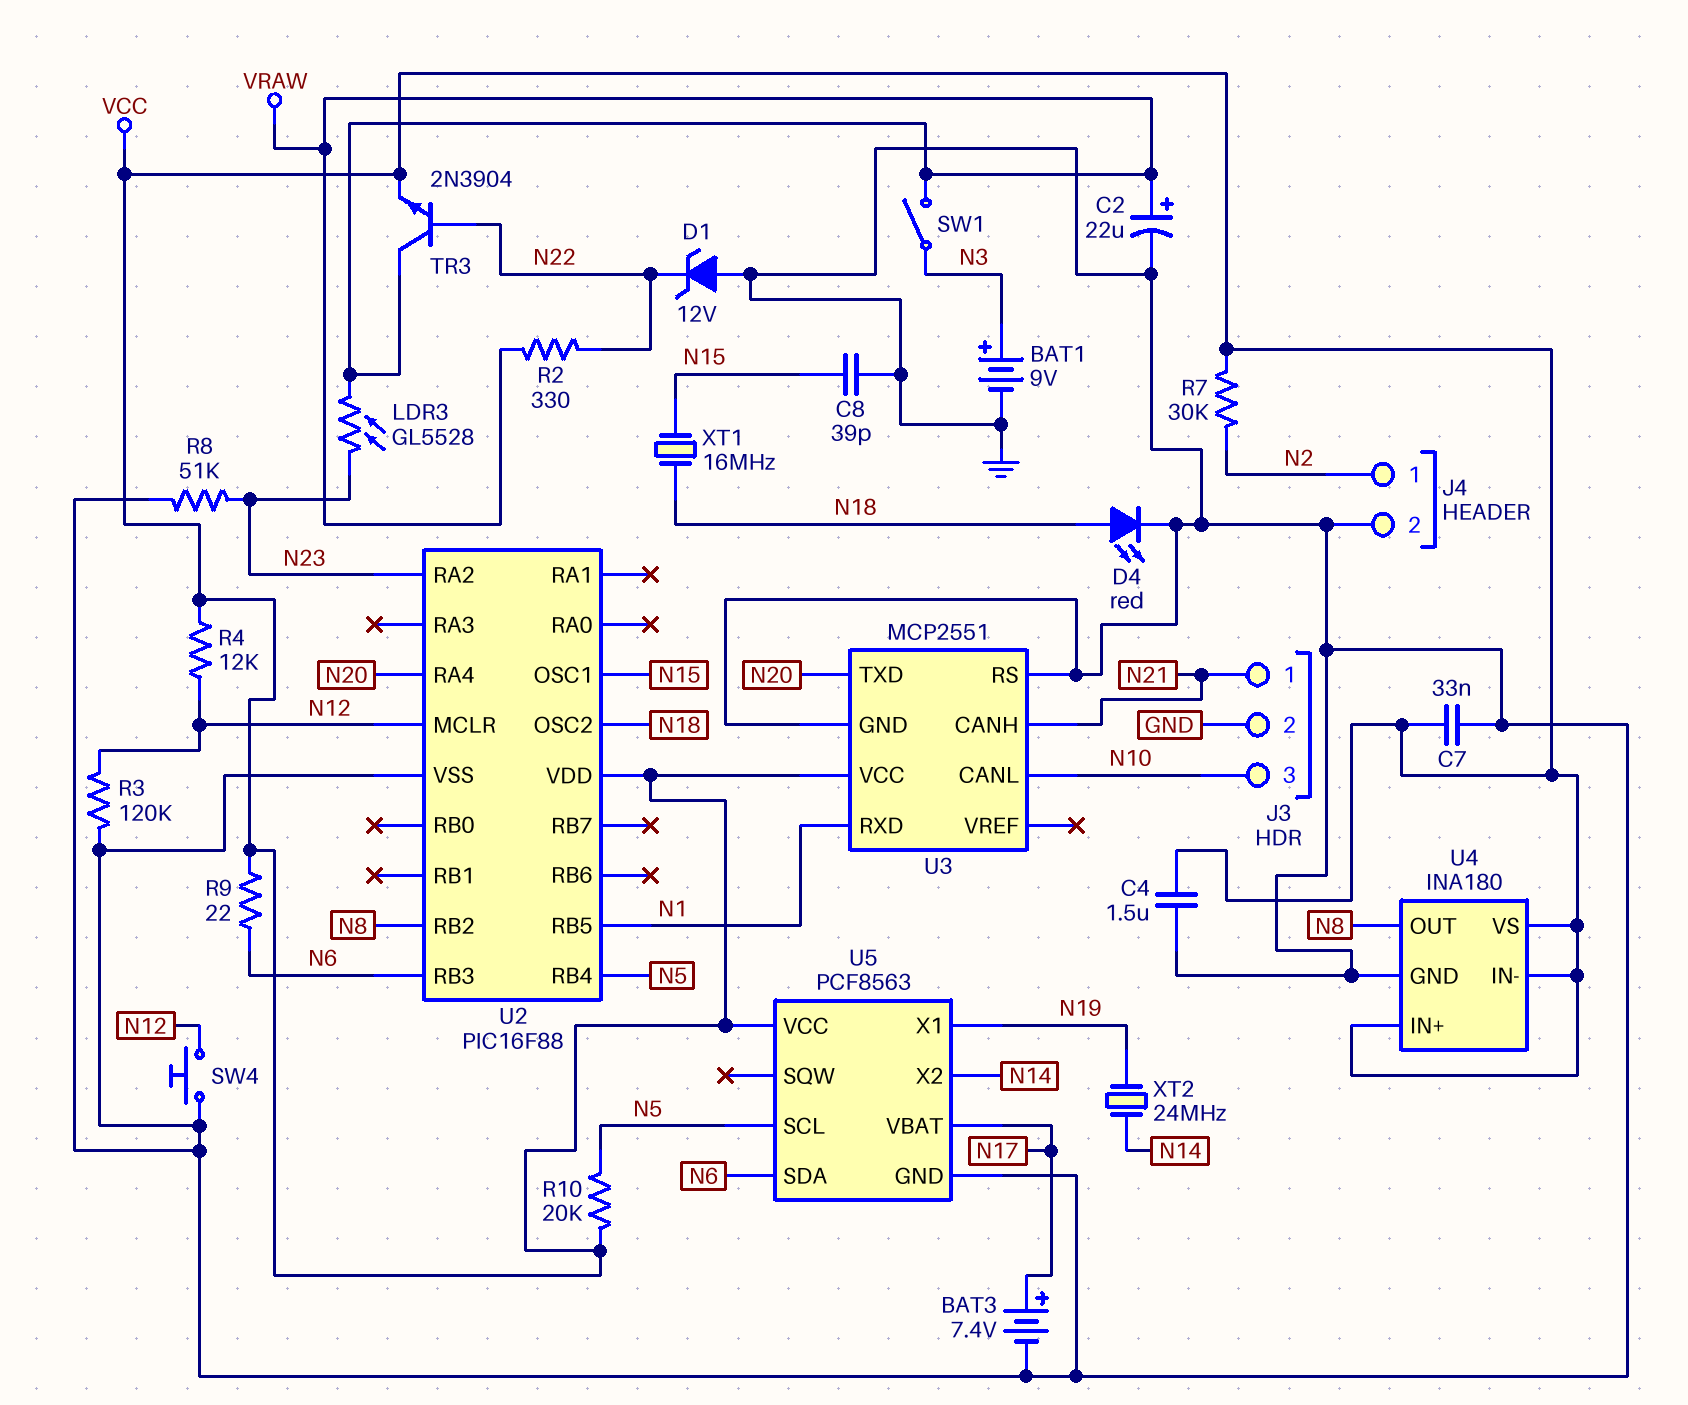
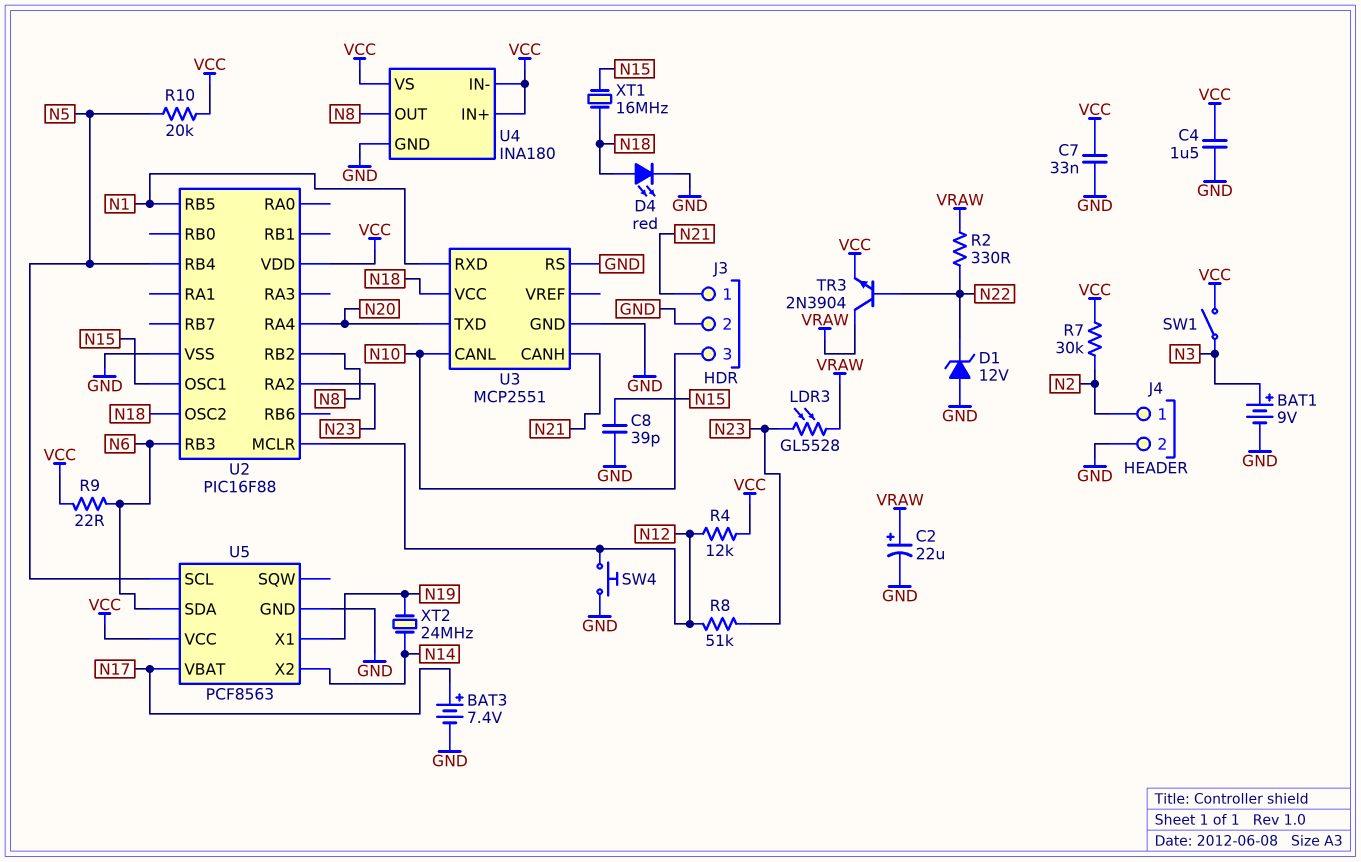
R3: 120k (GND, N12) -> none
R8: 51k (GND, N23) -> 51k (N12, N23)
SW1: switch (N3, VRAW) -> switch (N3, VCC)
U3 pin VCC: VCC -> N18

